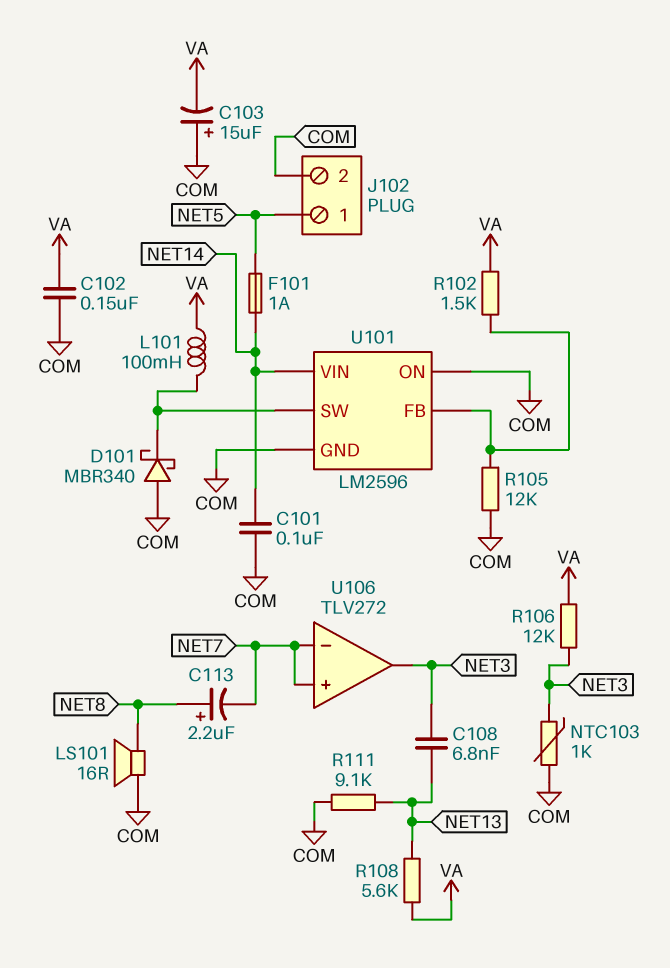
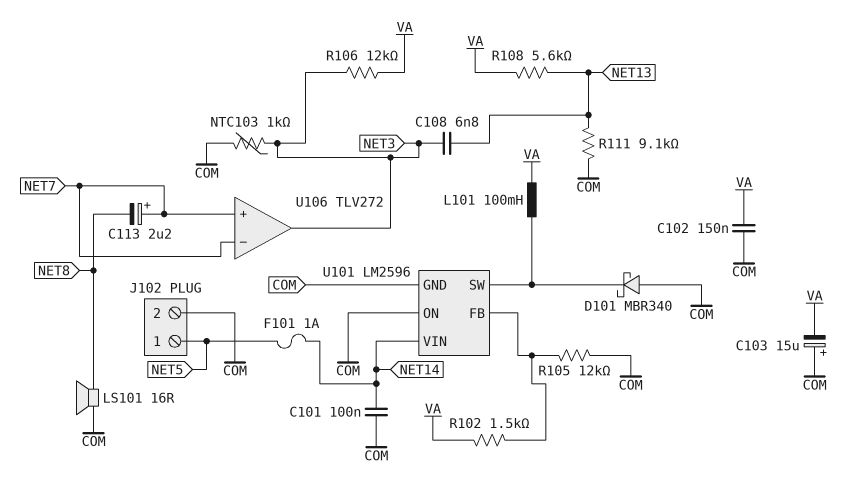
C113: 2.2uF (plus NET8, minus NET7) -> 2.2uF (plus NET7, minus NET8)

